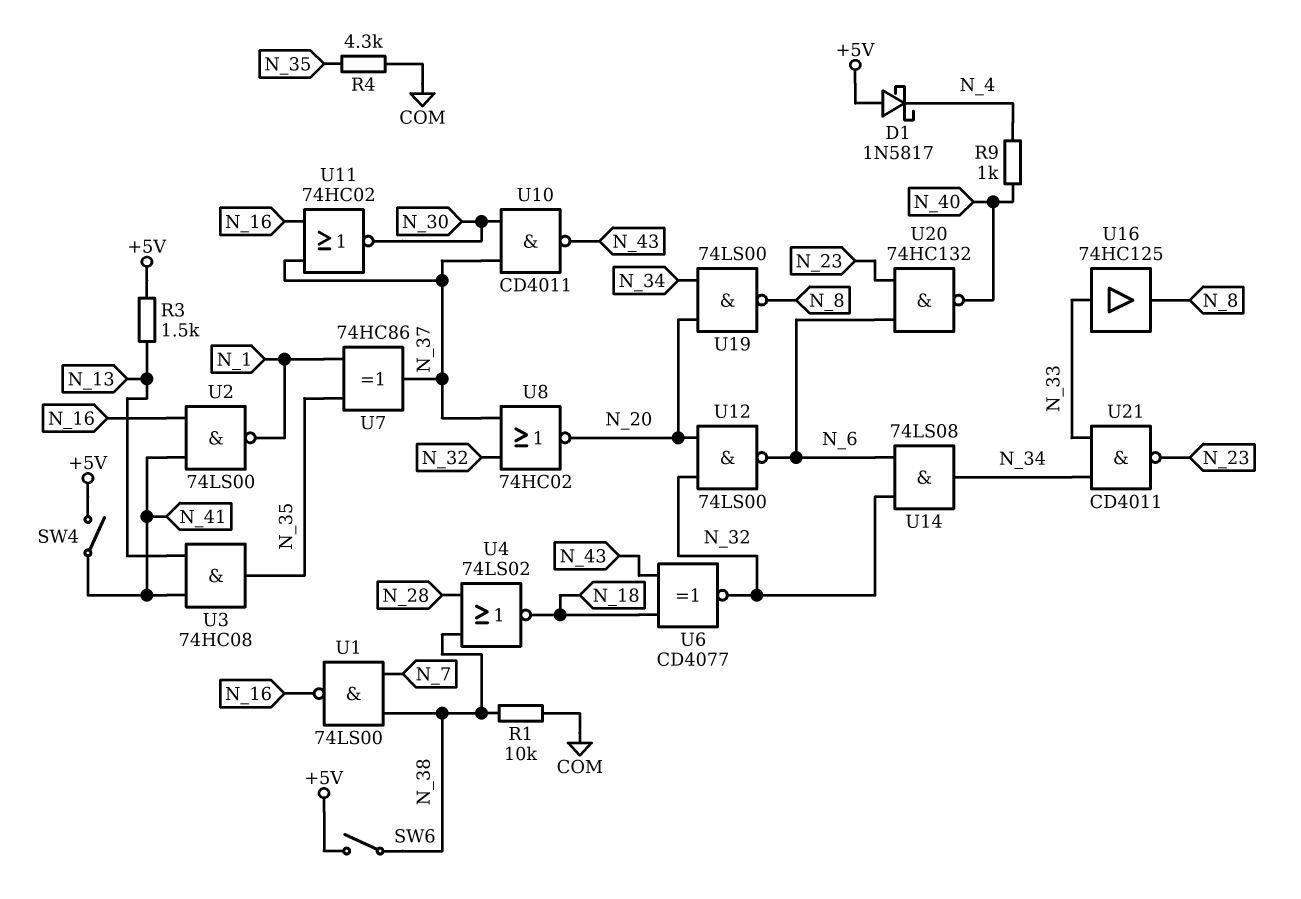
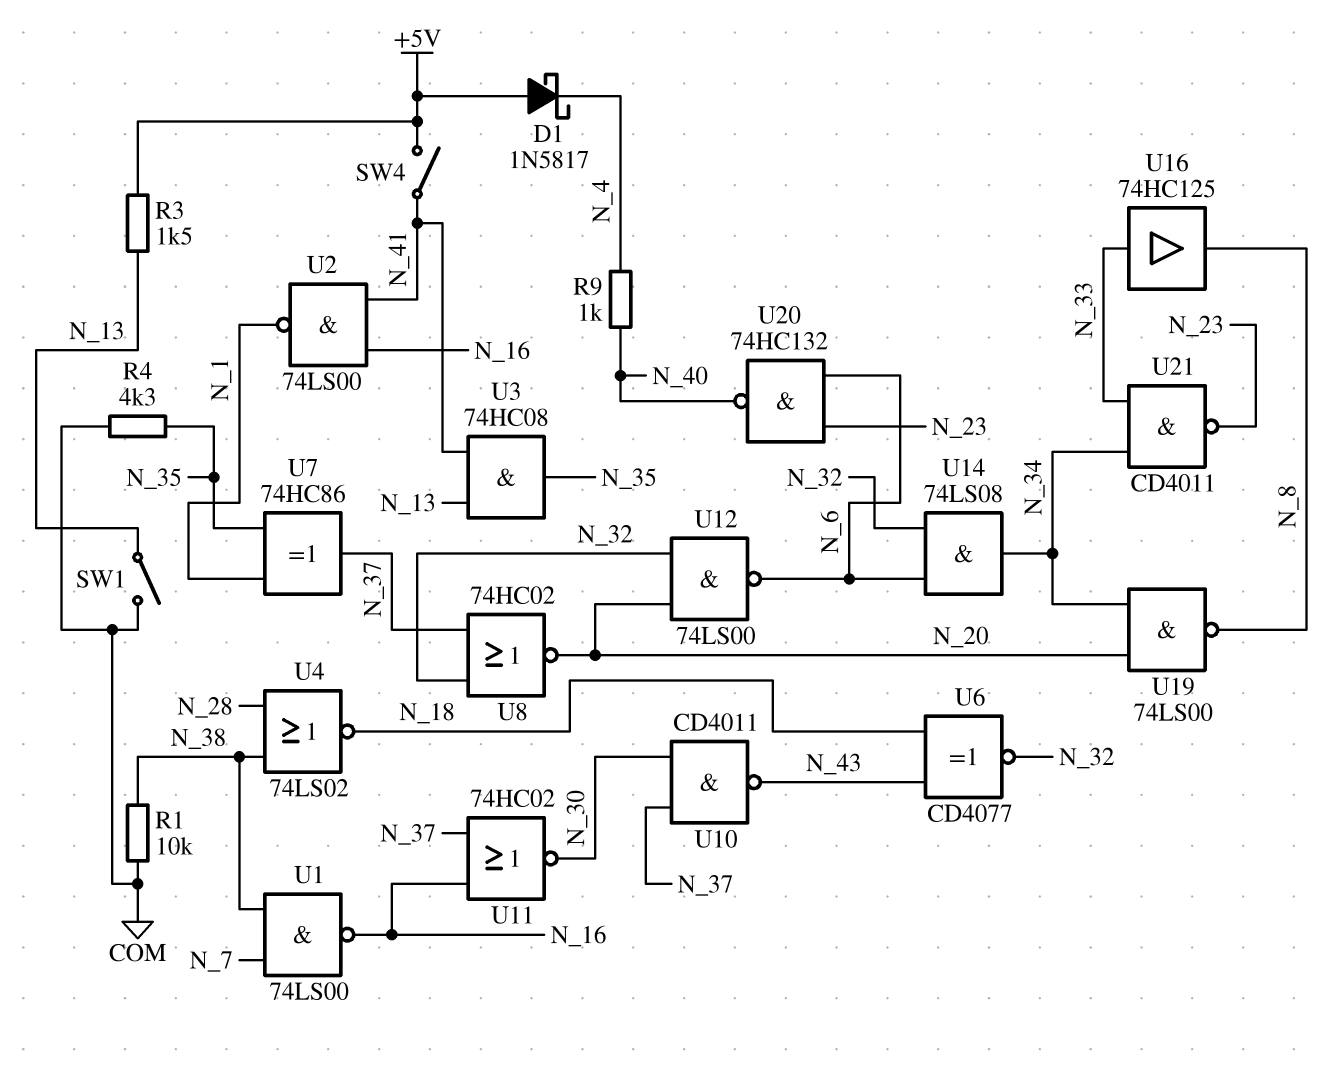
SW1: none -> switch (COM, N_13)
SW6: switch (+5V, N_38) -> none

